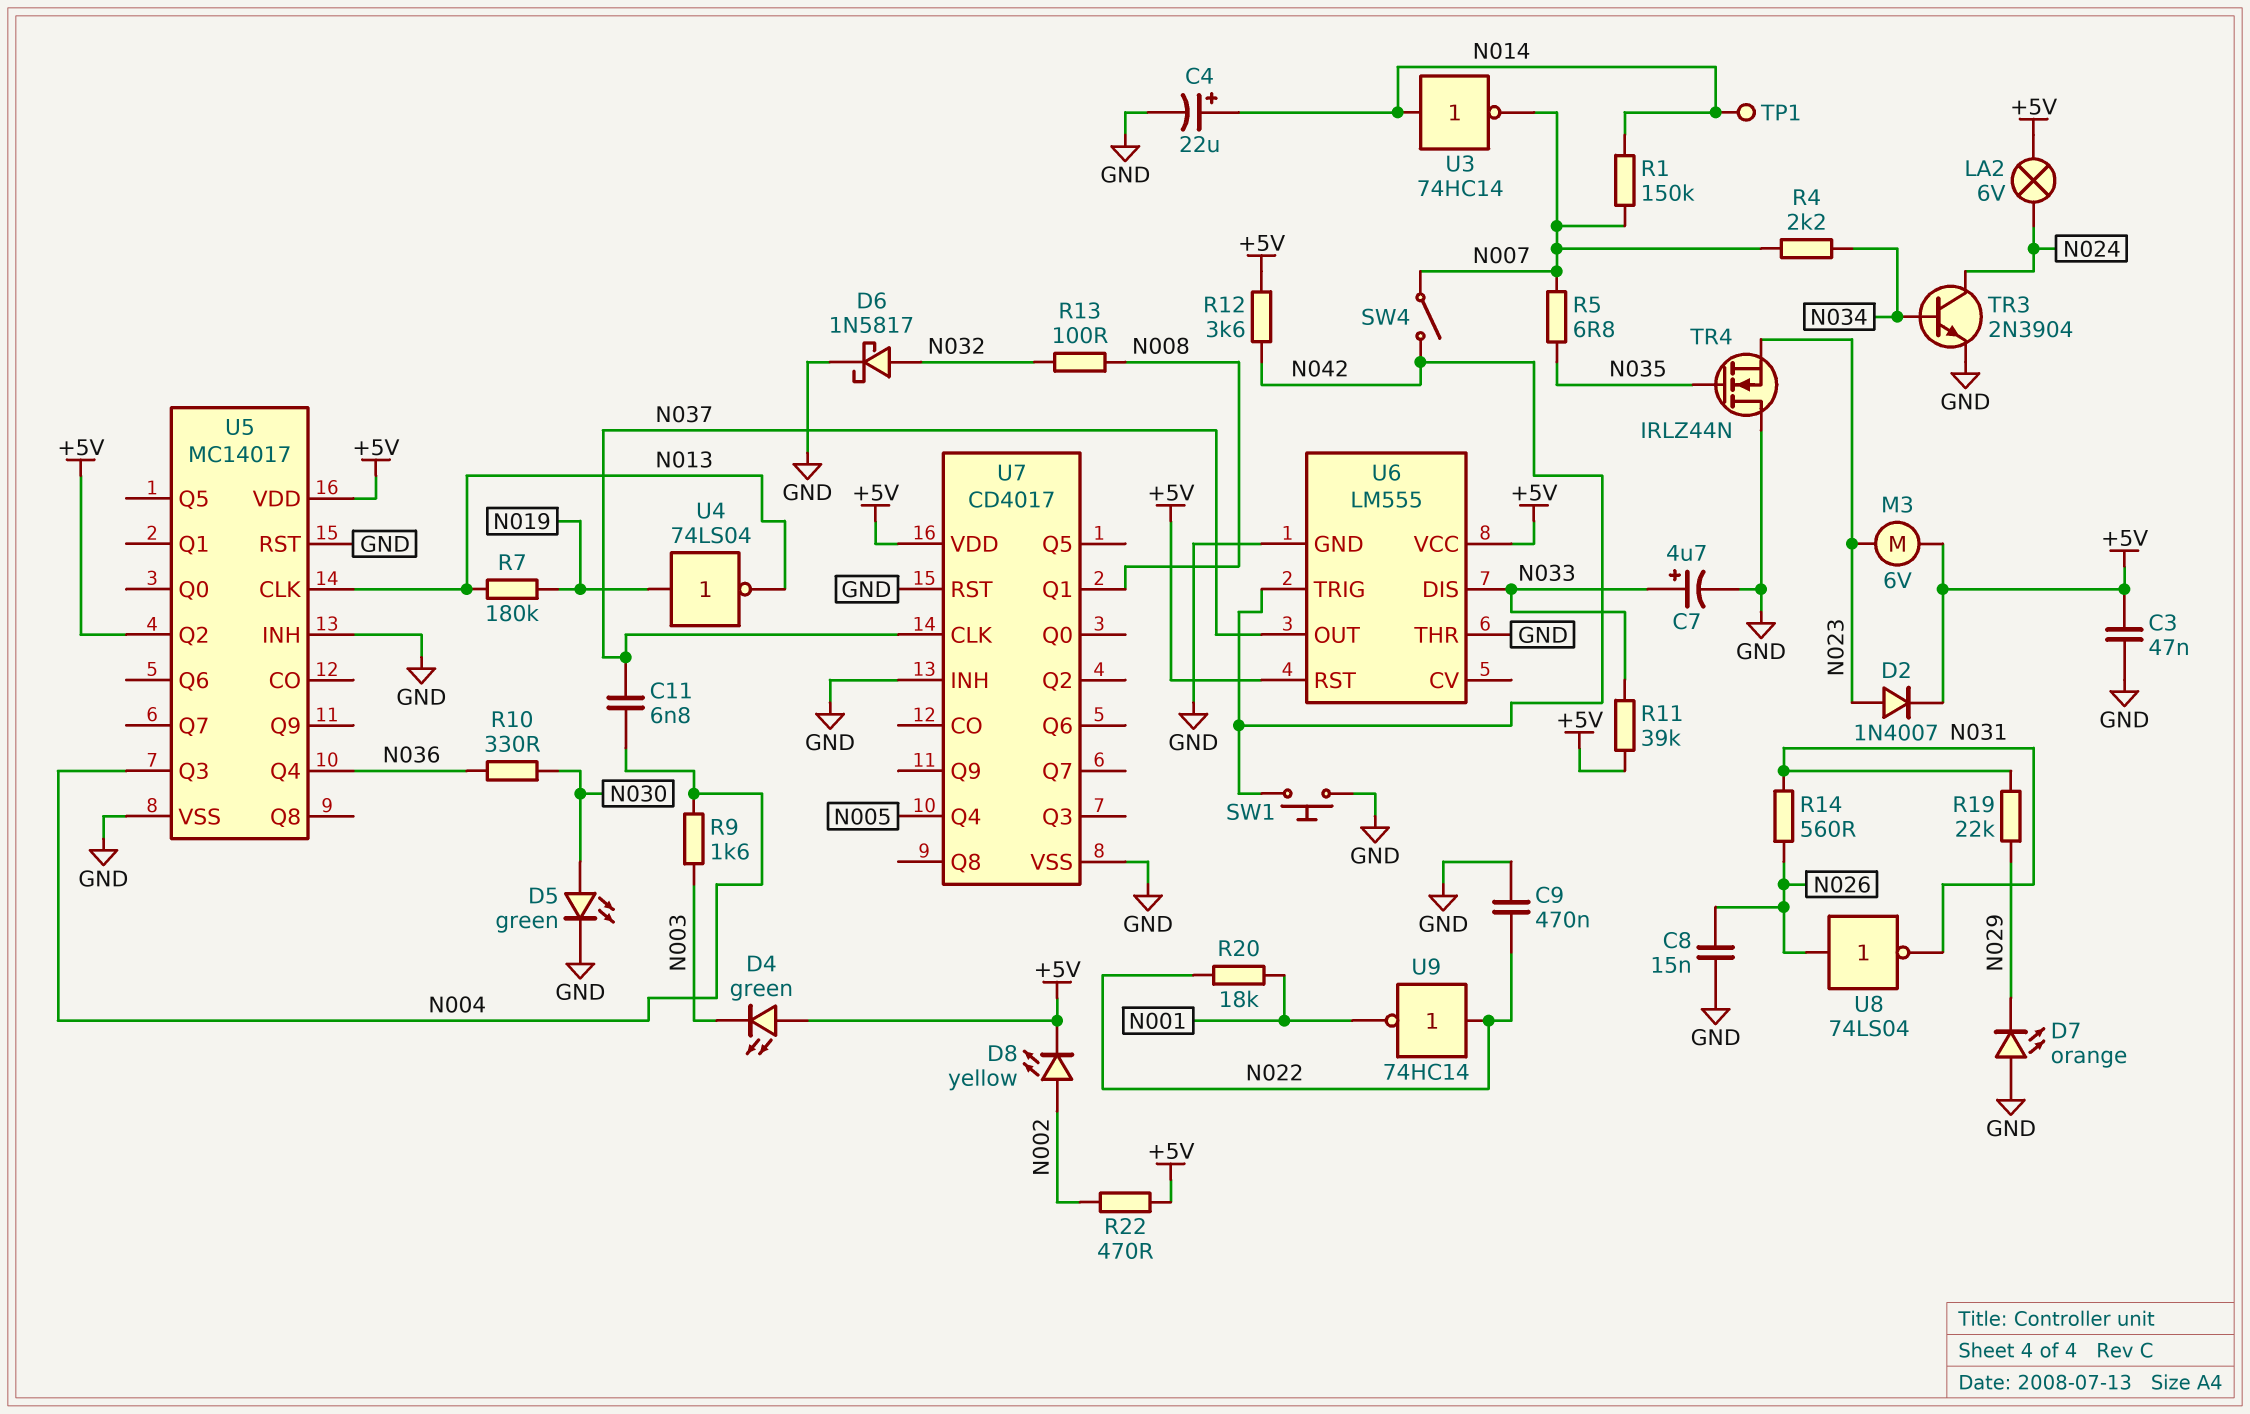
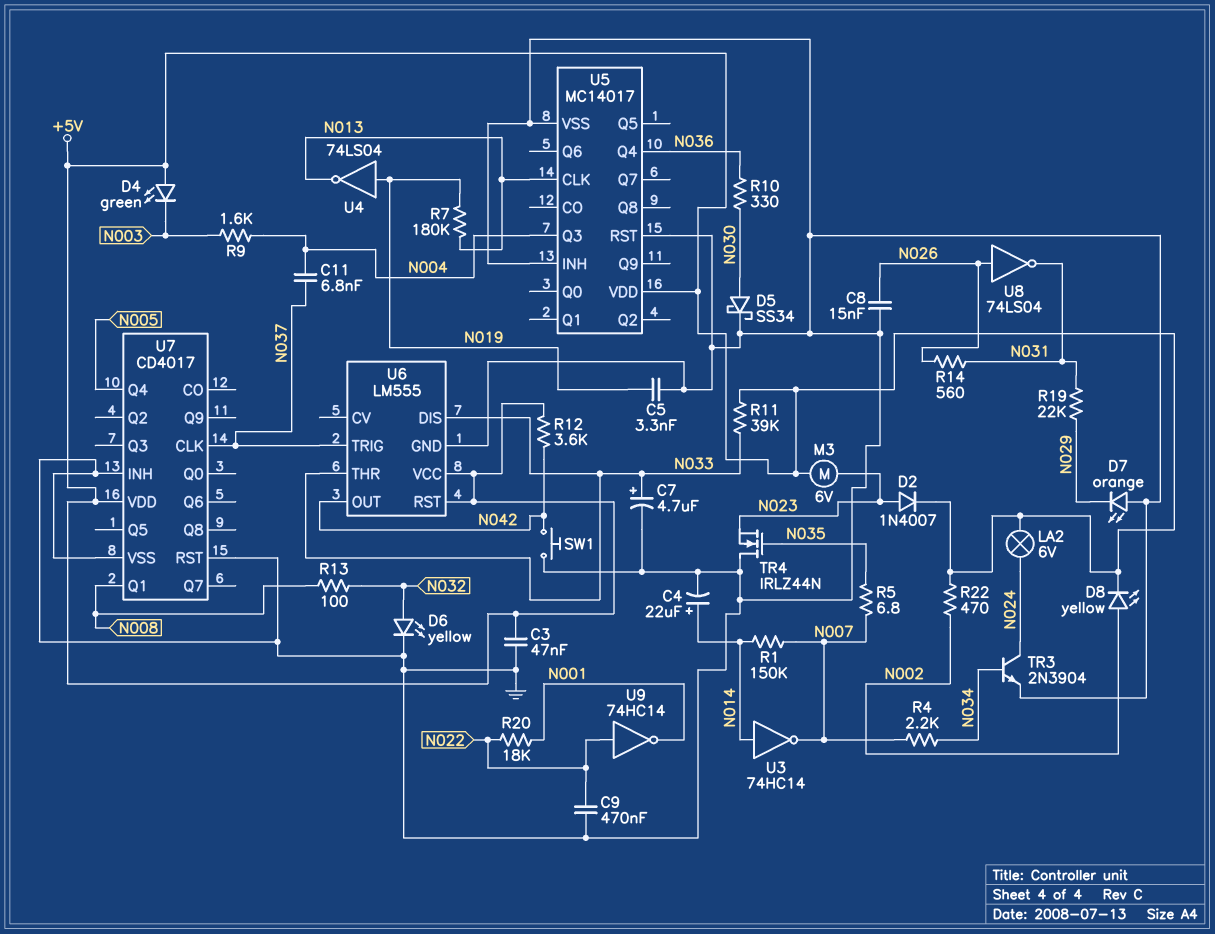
C5: none -> 3.3nF (GND, N019)
D5: LED green (A N030, K GND) -> schottky SS34 (A N030, K GND)
D6: schottky 1N5817 (A N032, K GND) -> LED yellow (A N032, K GND)
SW4: switch (N007, N042) -> none
TP1: test point (N014) -> none
U5 pin Q2: +5V -> none
U6 pin OUT: N037 -> N042
U6 pin THR: GND -> N033
U6 pin TRIG: N042 -> N037

